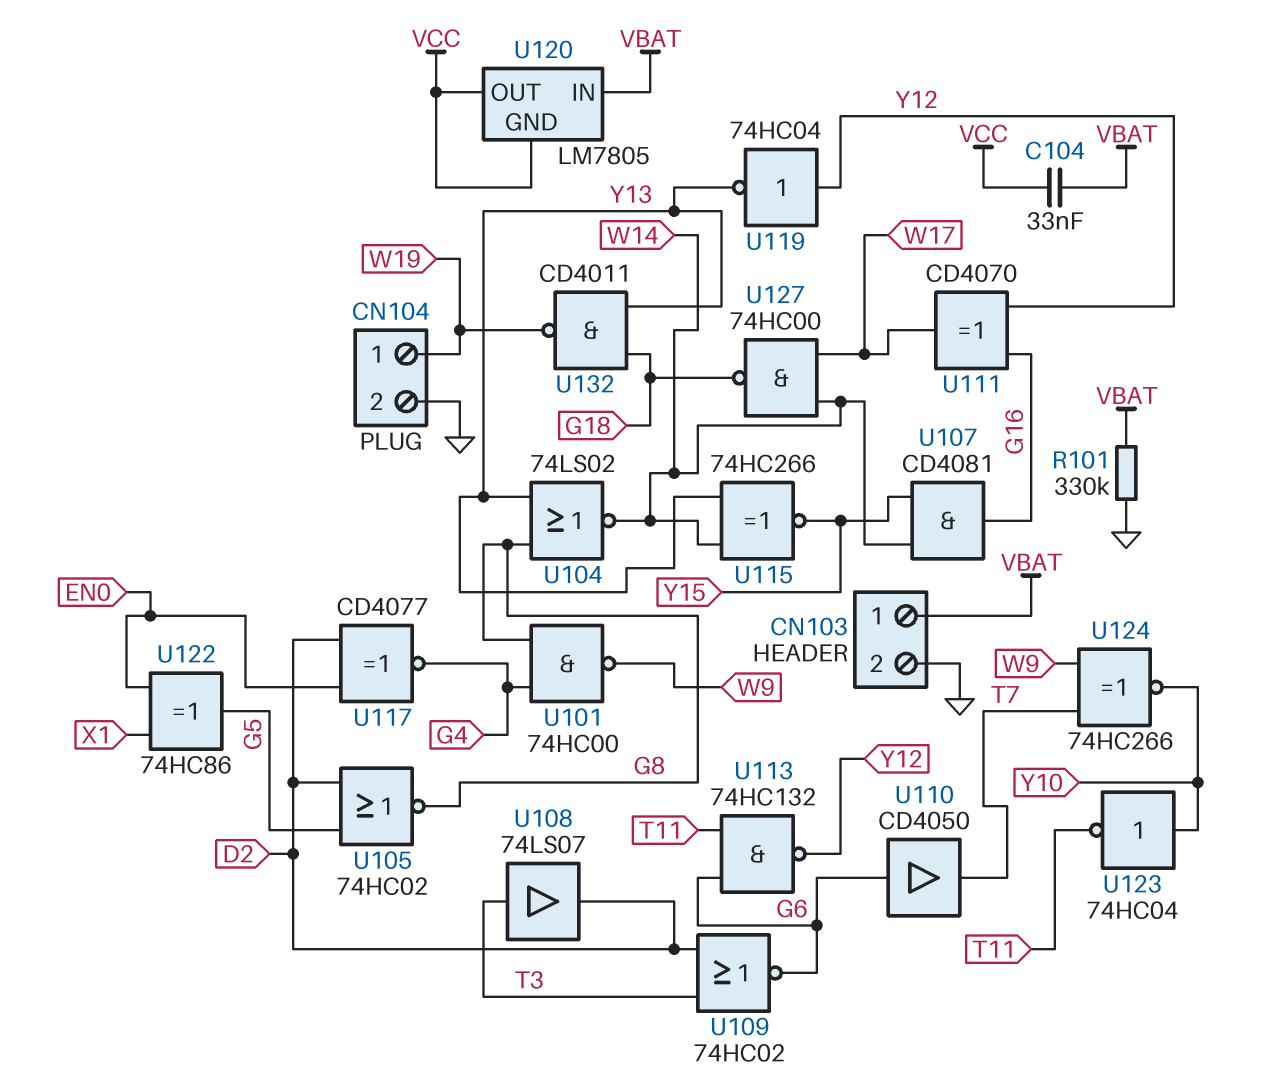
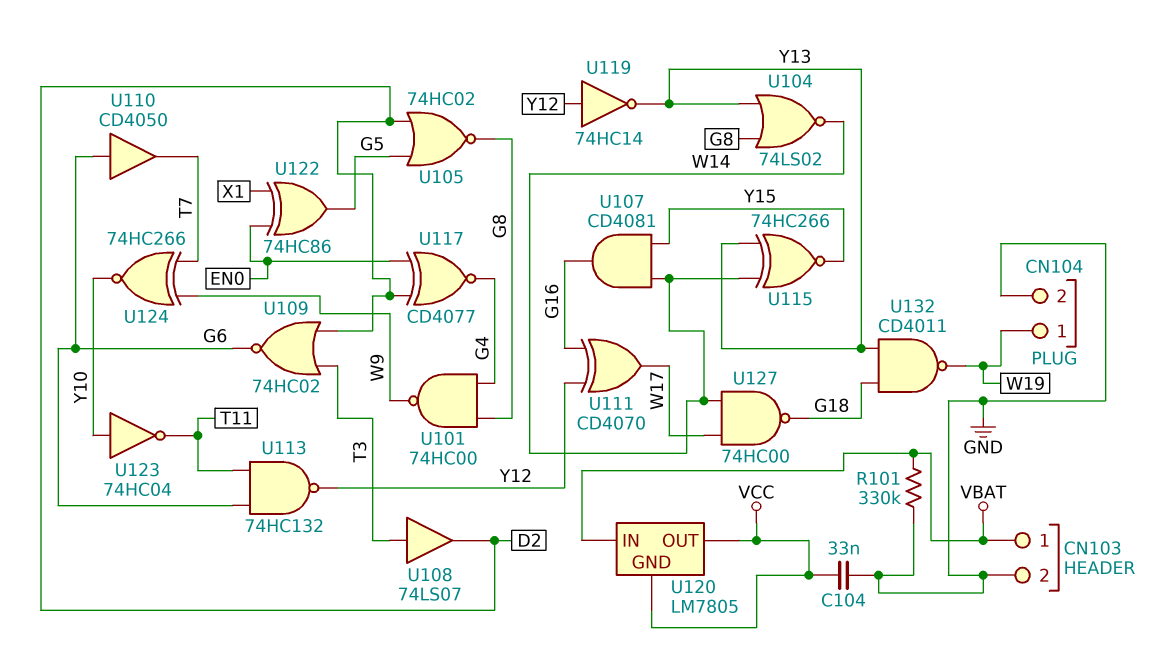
C104: 33nF (VBAT, VCC) -> 33nF (GND, VCC)
U119: NOT 74HC04 (in Y12, out Y13) -> NOT 74HC14 (in Y12, out Y13)

